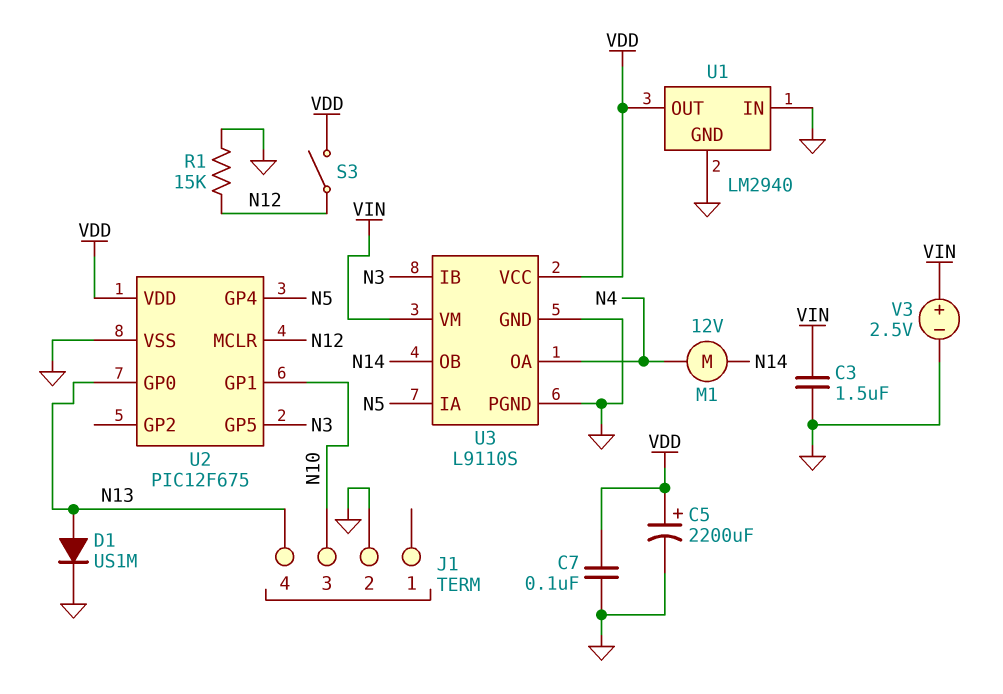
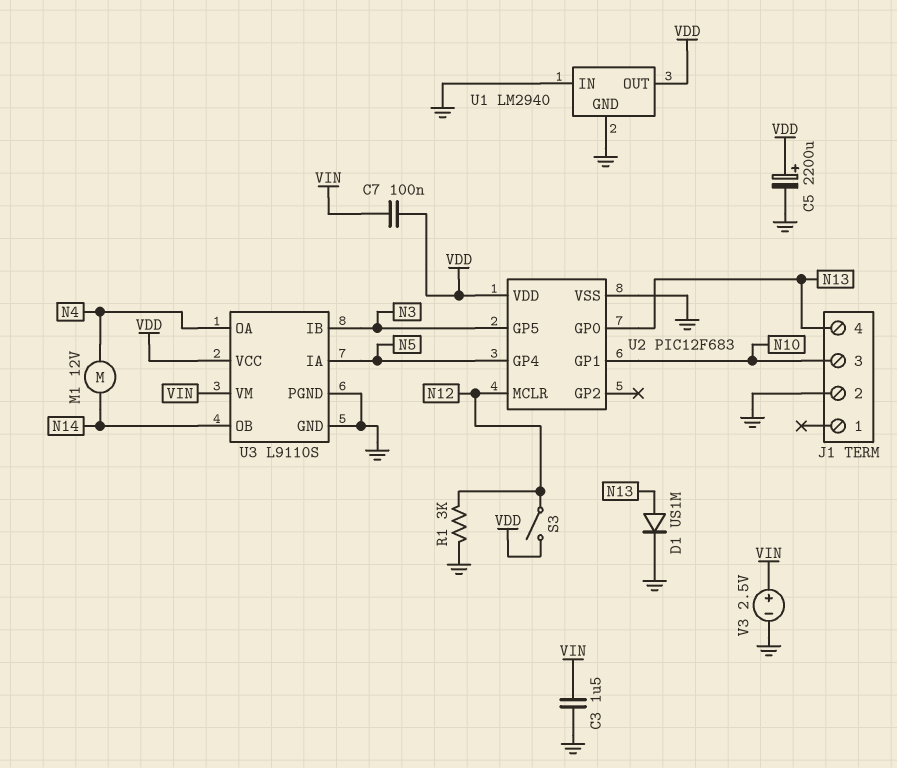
C7: 100nF (GND, VDD) -> 100nF (VDD, VIN)
R1: 15k (GND, N12) -> 3k (GND, N12)
U2: PIC12F675 -> PIC12F683

